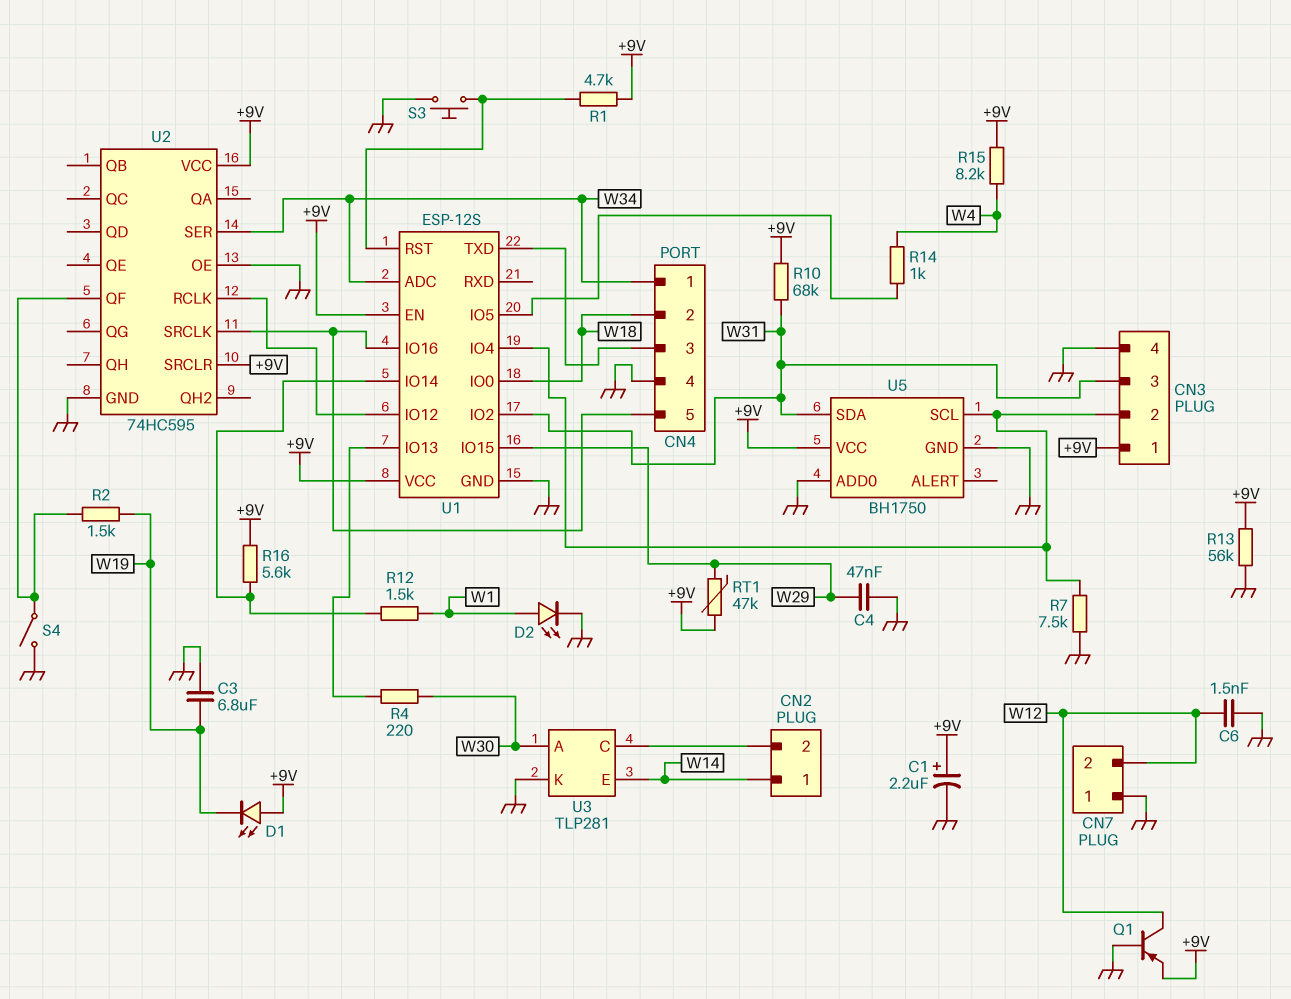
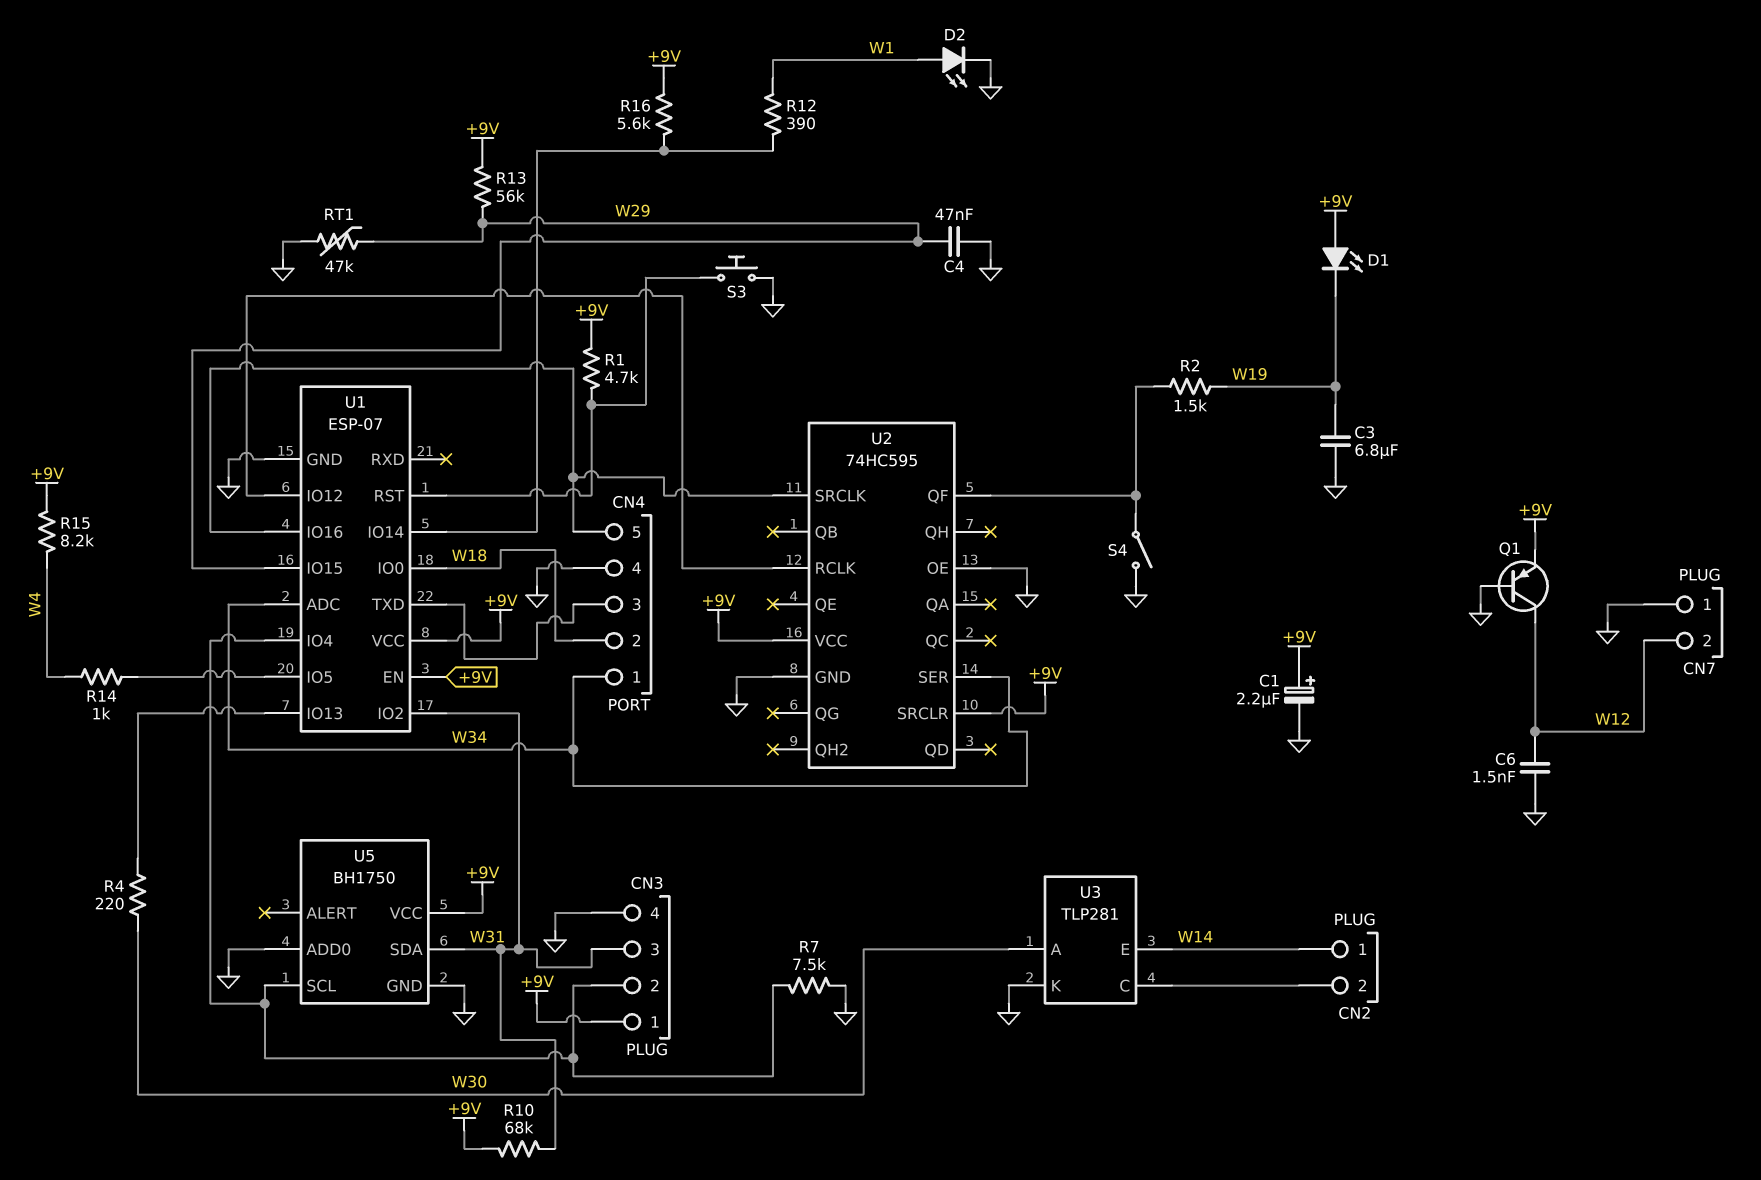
R12: 1.5k (U1/IO14, W1) -> 390 (U1/IO14, W1)
R13: 56k (+9V, GND) -> 56k (+9V, W29)
RT1: 47k (+9V, W29) -> 47k (GND, W29)
U1: ESP-12S -> ESP-07

